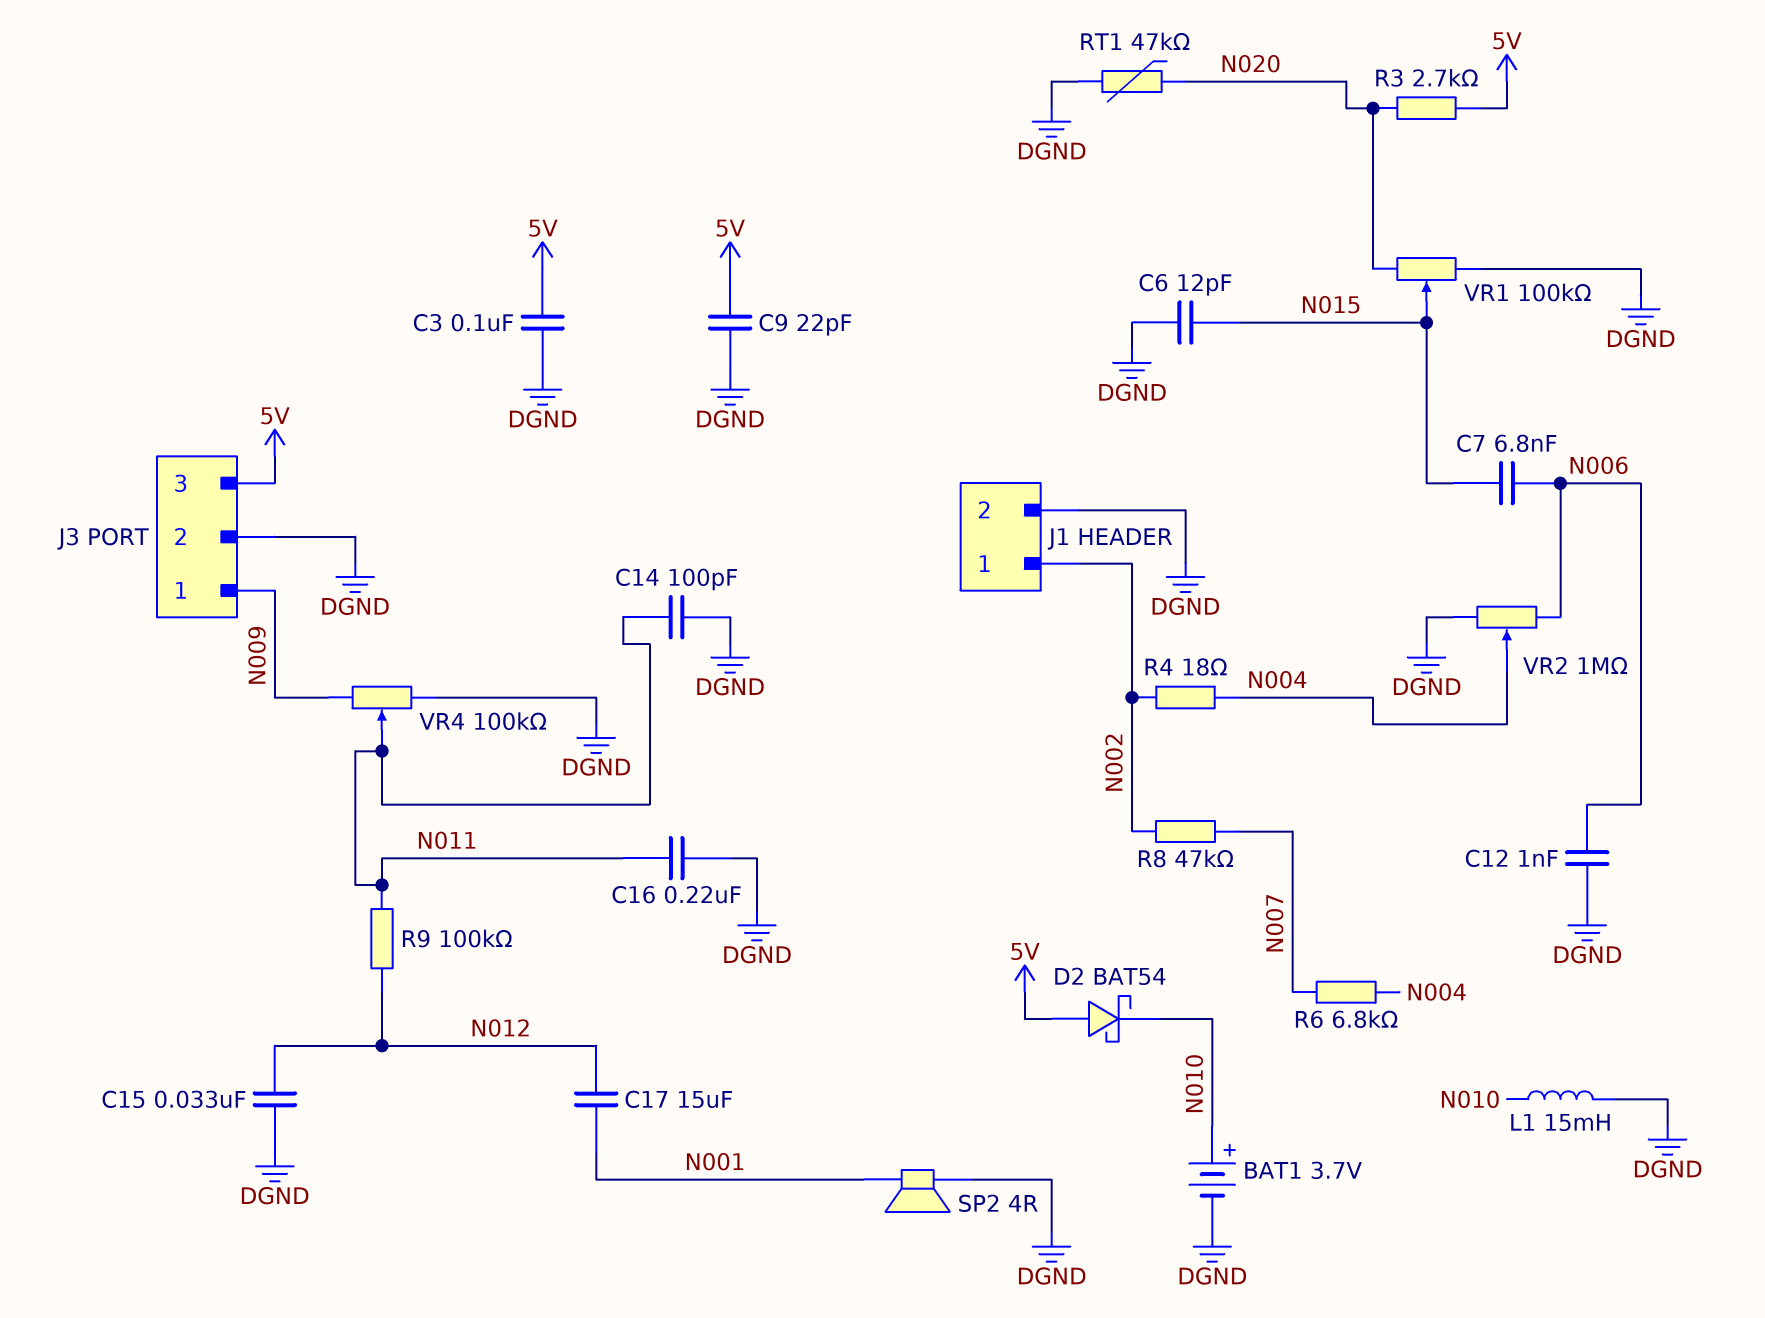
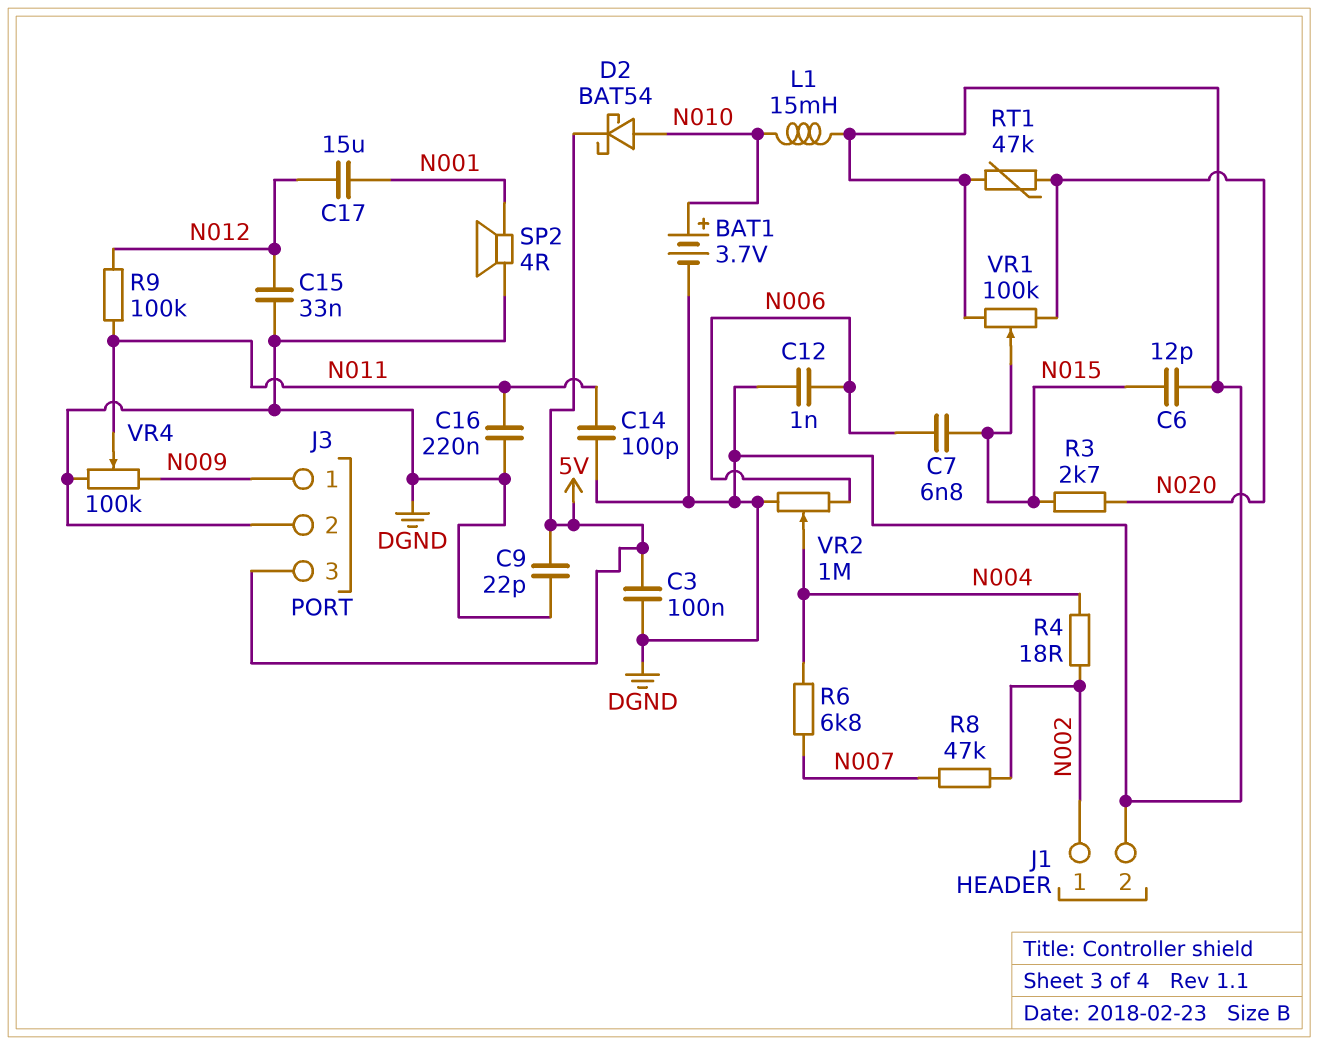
D2: schottky BAT54 (A 5V, K N010) -> schottky BAT54 (A N010, K 5V)
R3: 2.7k (5V, N020) -> 2.7k (N015, N020)

